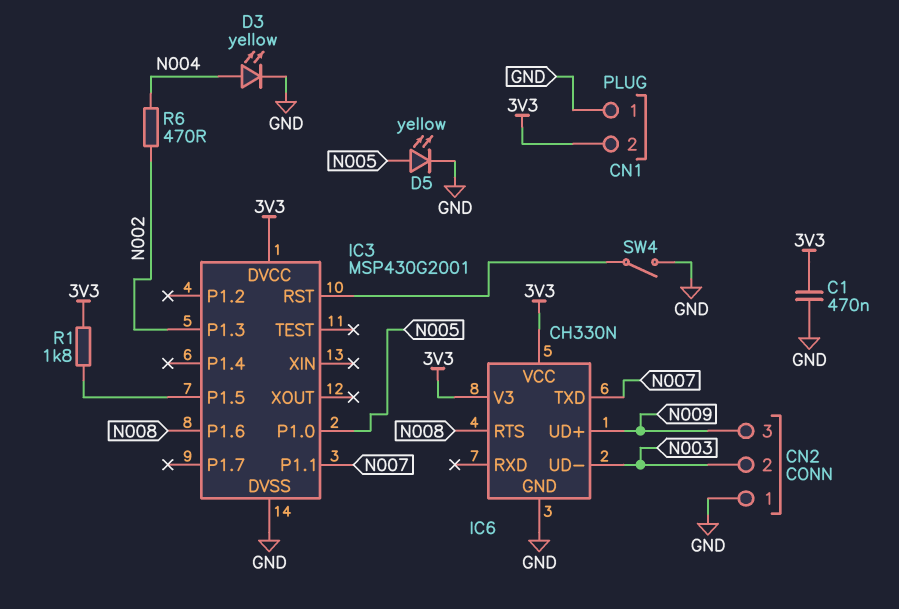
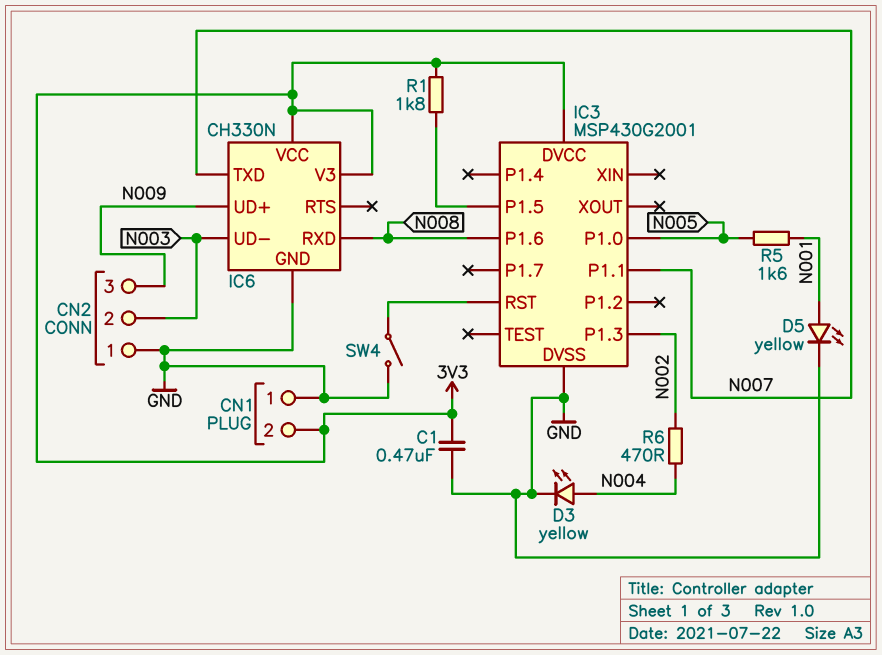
D5: LED yellow (A N005, K GND) -> LED yellow (A N001, K GND)
IC6 pin RTS: N008 -> none
IC6 pin RXD: none -> N008
R5: none -> 1.6k (N001, N005)

